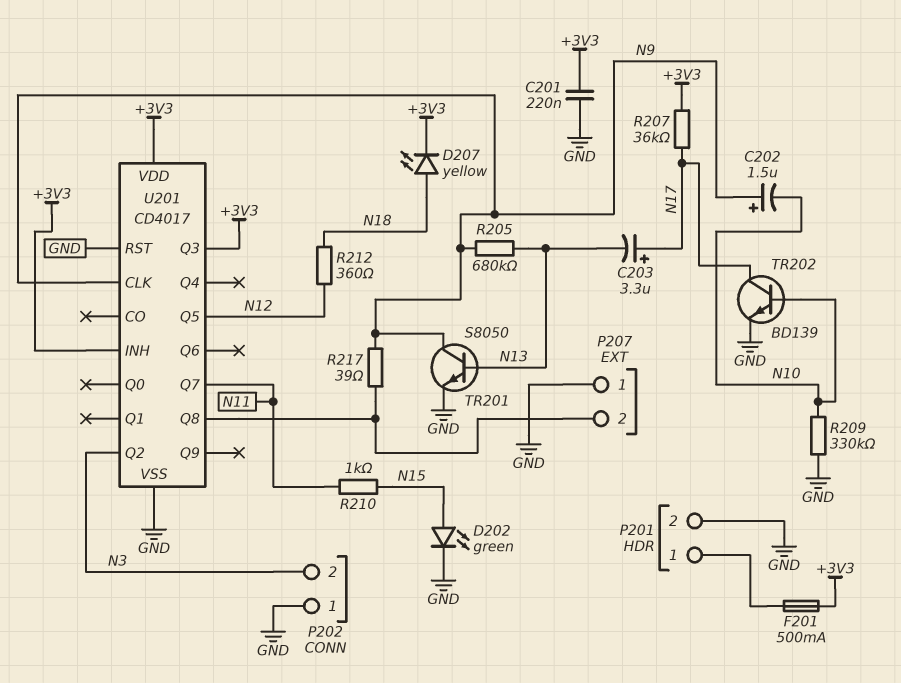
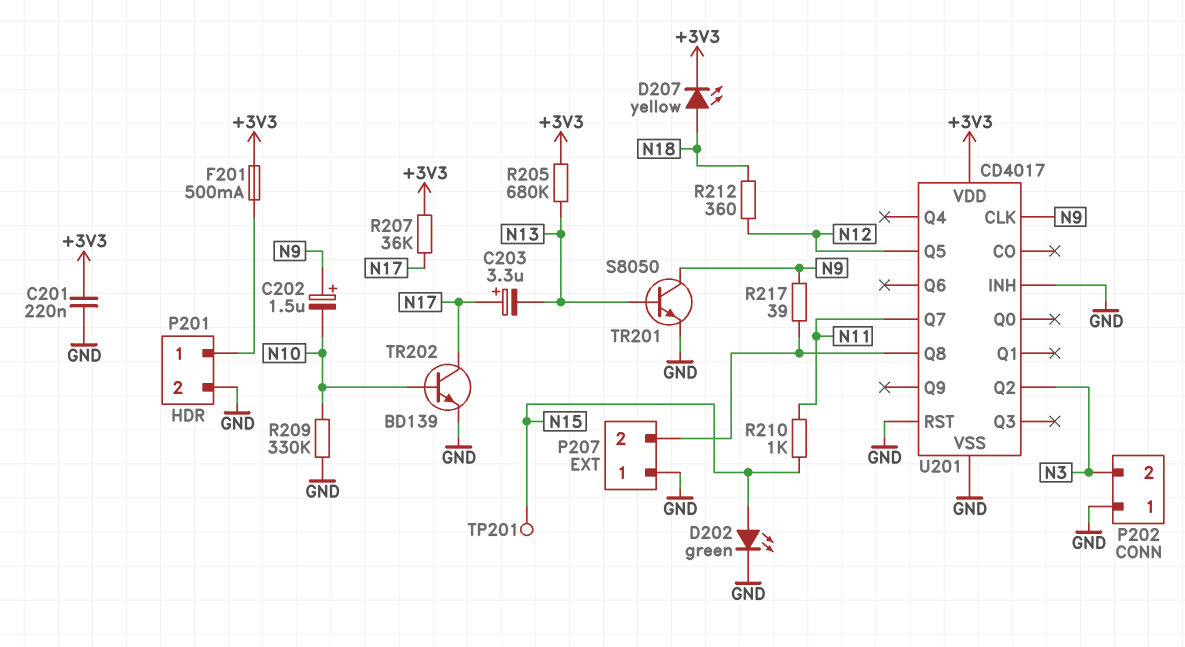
R205: 680k (N9, N13) -> 680k (+3V3, N13)
TP201: none -> test point (N15)
U201 pin INH: +3V3 -> GND
U201 pin Q3: +3V3 -> none

